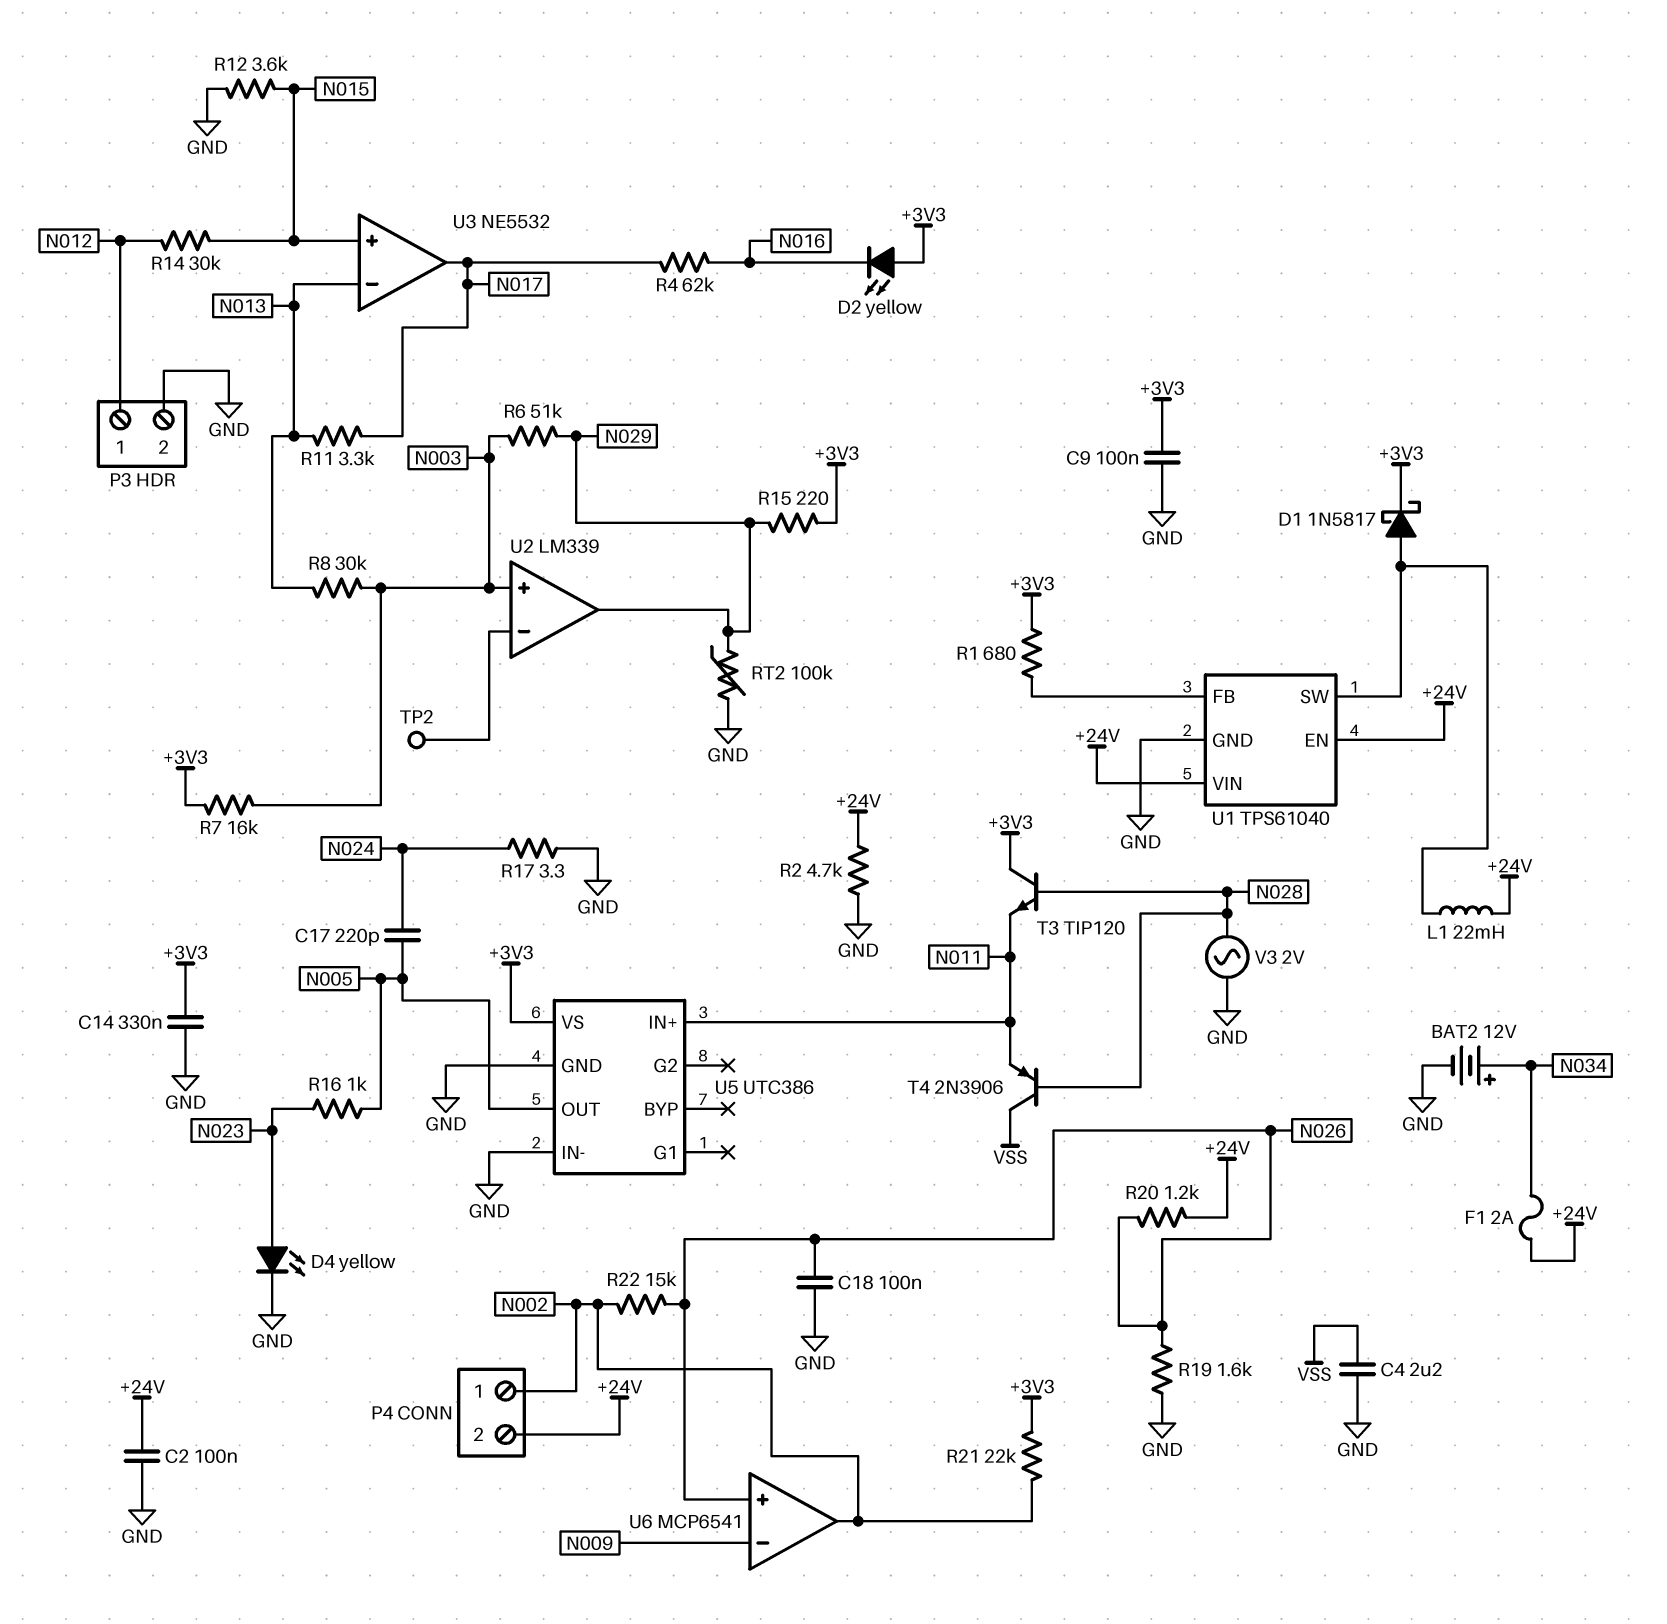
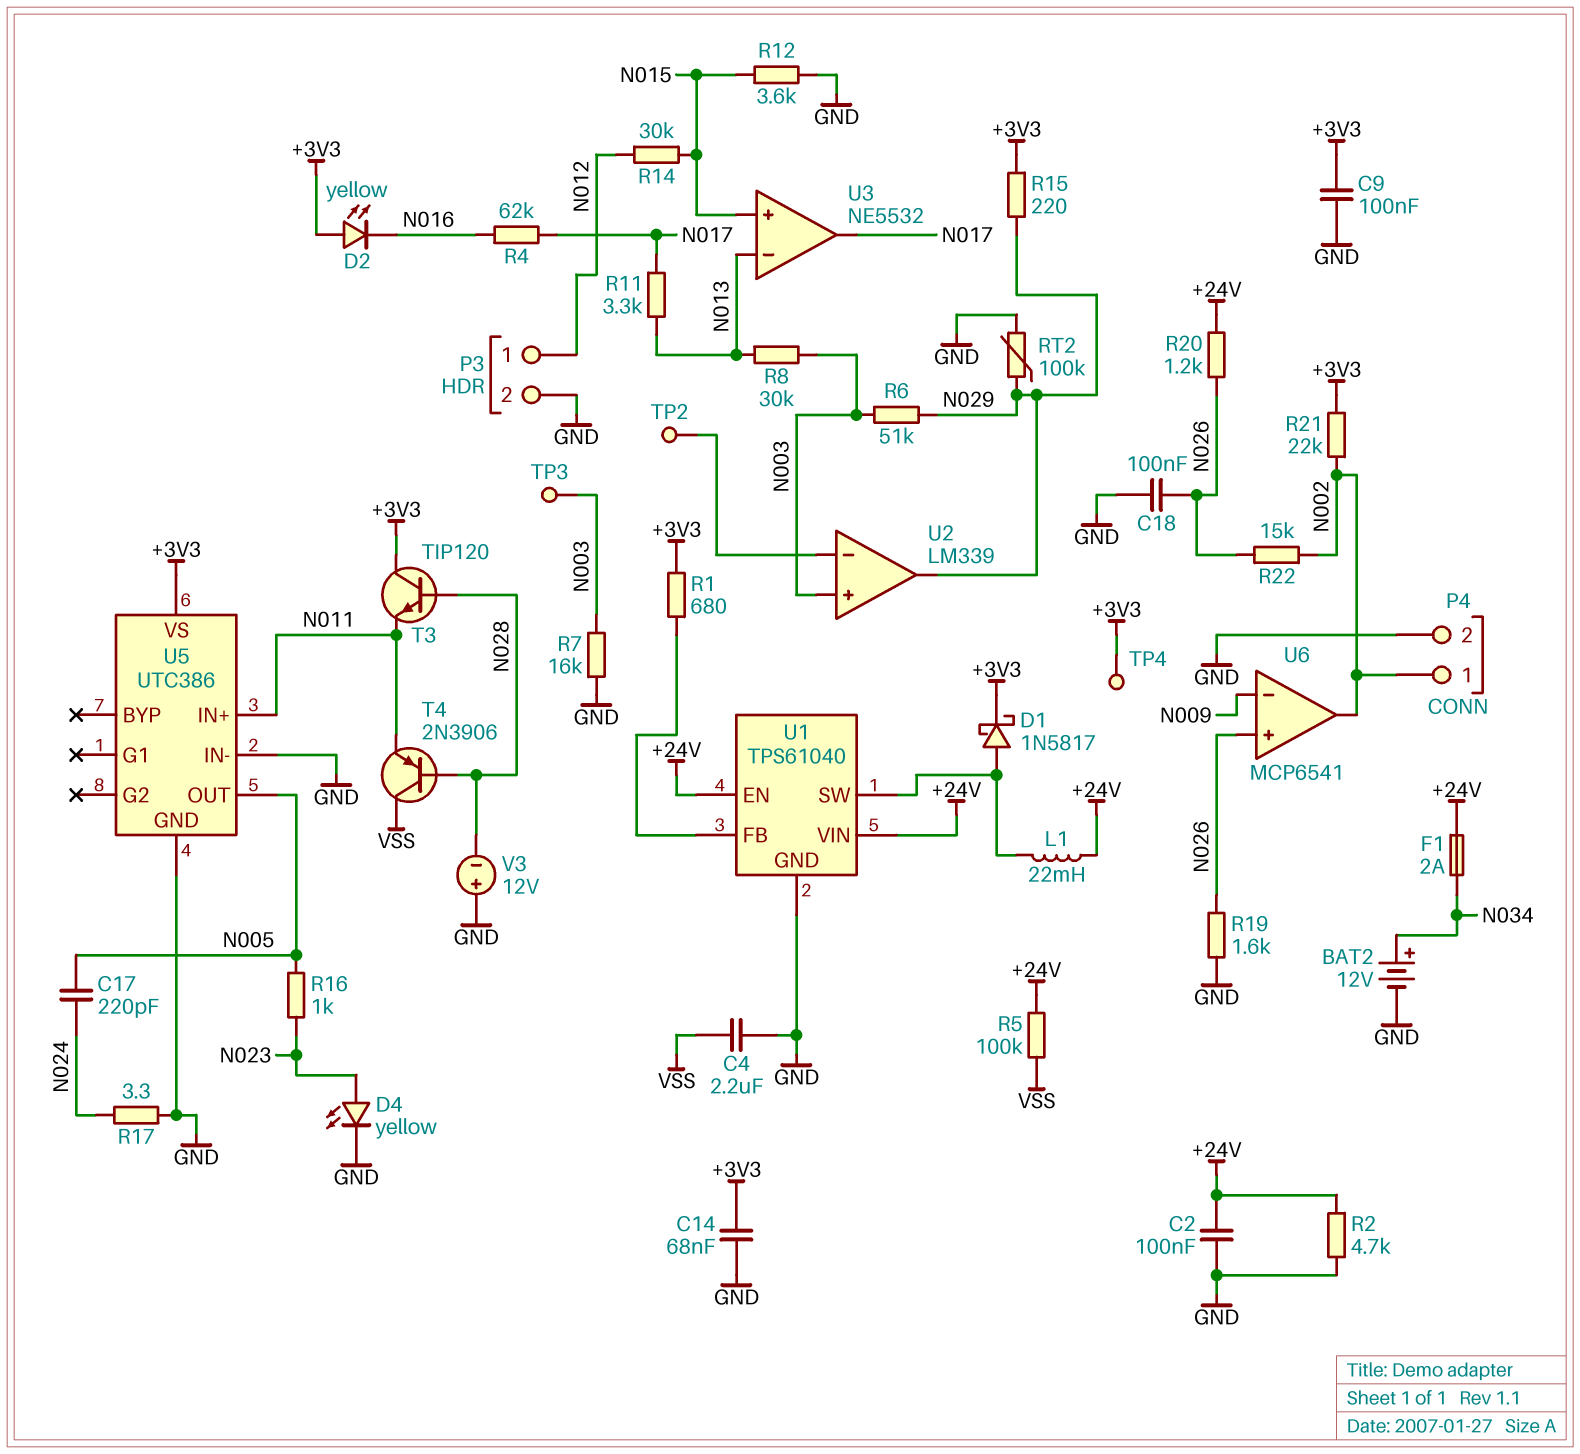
C14: 330nF (+3V3, GND) -> 68nF (+3V3, GND)
P4 pin 2: +24V -> GND
R5: none -> 100k (+24V, VSS)
R7: 16k (+3V3, N003) -> 16k (GND, N003)
TP3: none -> test point (N003)
TP4: none -> test point (+3V3)
V3: AC 2V (GND, N028) -> 12V (plus GND, minus N028)

